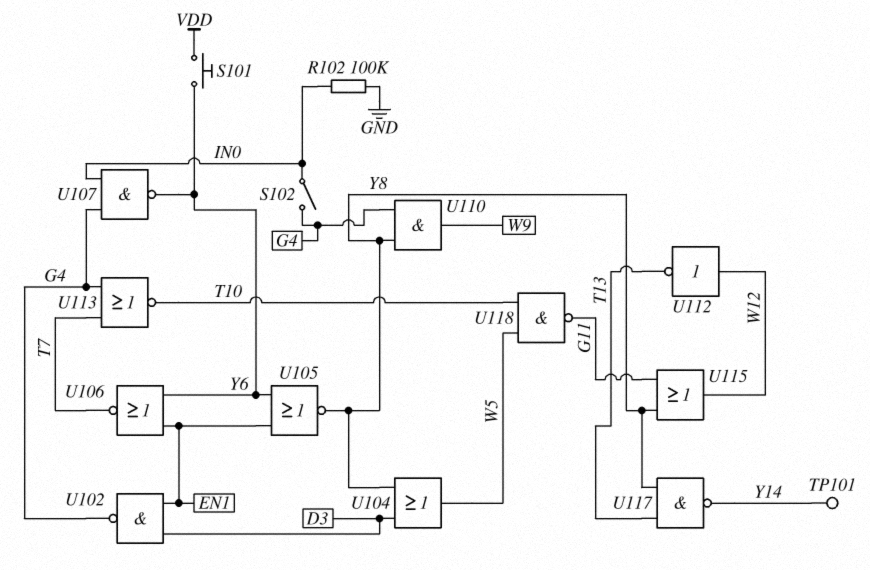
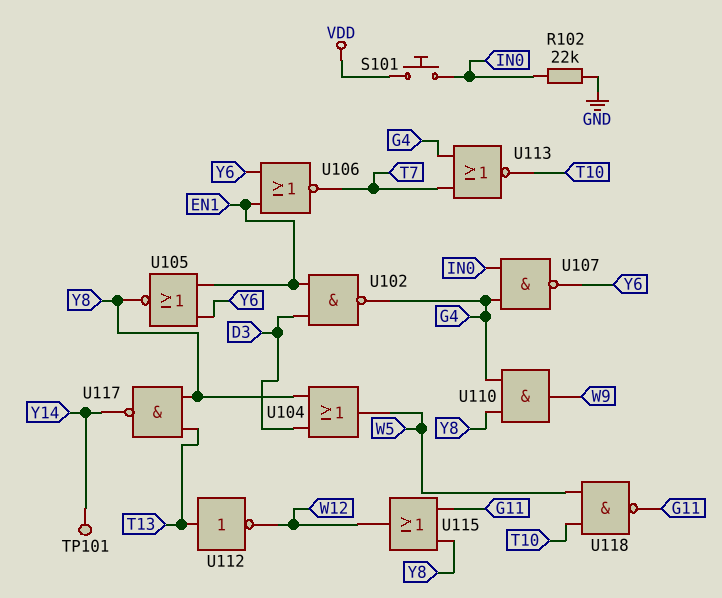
R102: 100k (GND, IN0) -> 22k (GND, IN0)
S101: button (VDD, Y6) -> button (IN0, VDD)
S102: switch (G4, IN0) -> none
U112: NOT (in W12, out T13) -> NOT (in T13, out W12)

